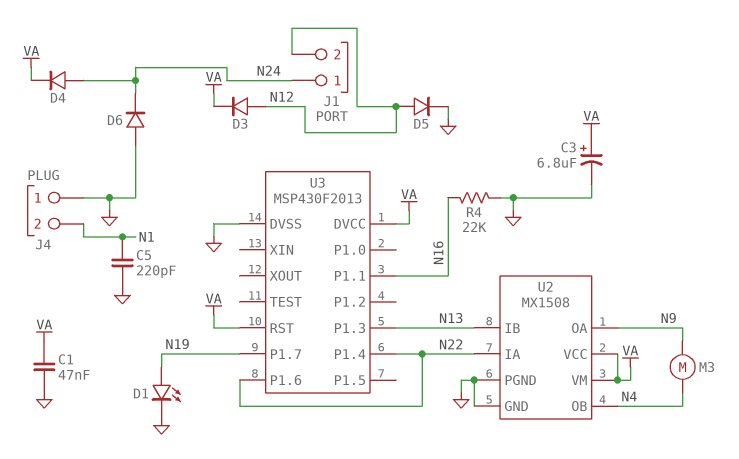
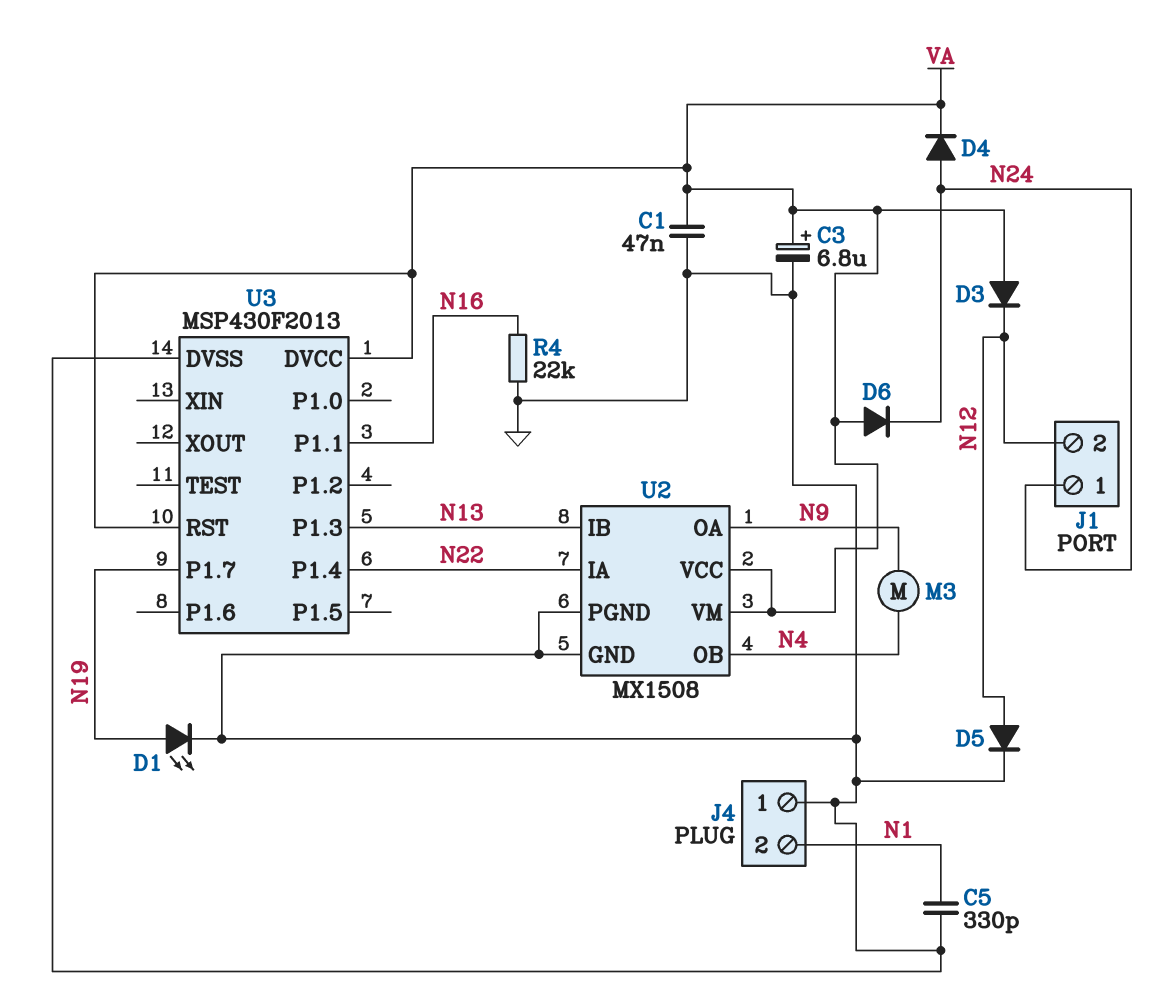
C5: 220pF (GND, N1) -> 330pF (GND, N1)
D3: diode (A N12, K VA) -> diode (A VA, K N12)
D6: diode (A GND, K N24) -> diode (A VA, K N24)
U3 pin P1.6: N22 -> none

